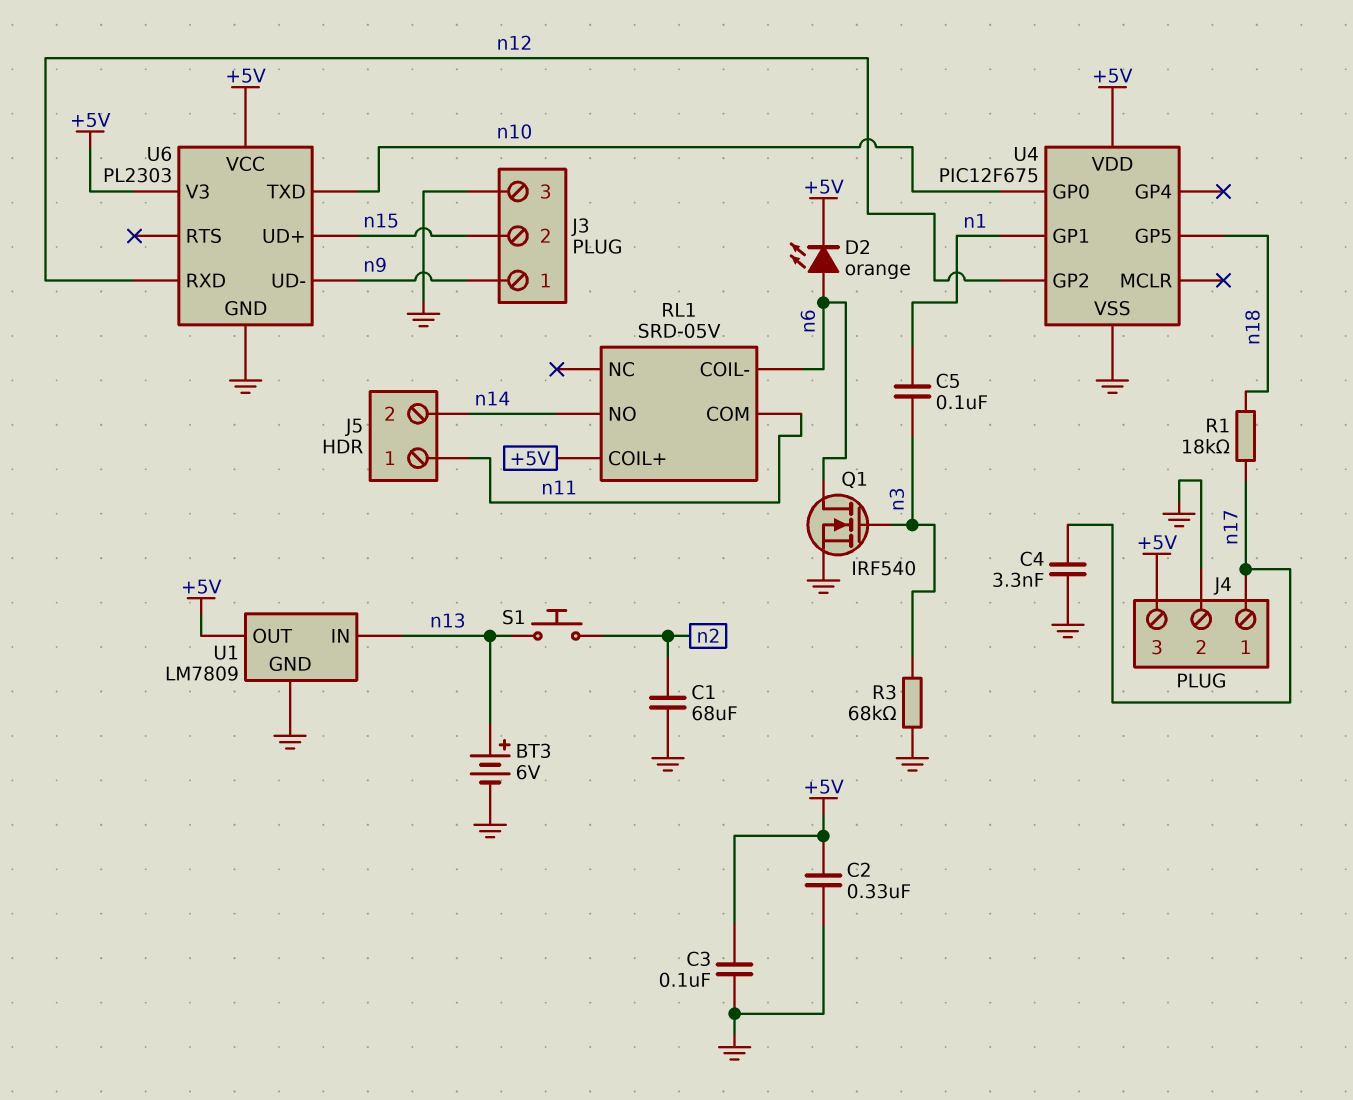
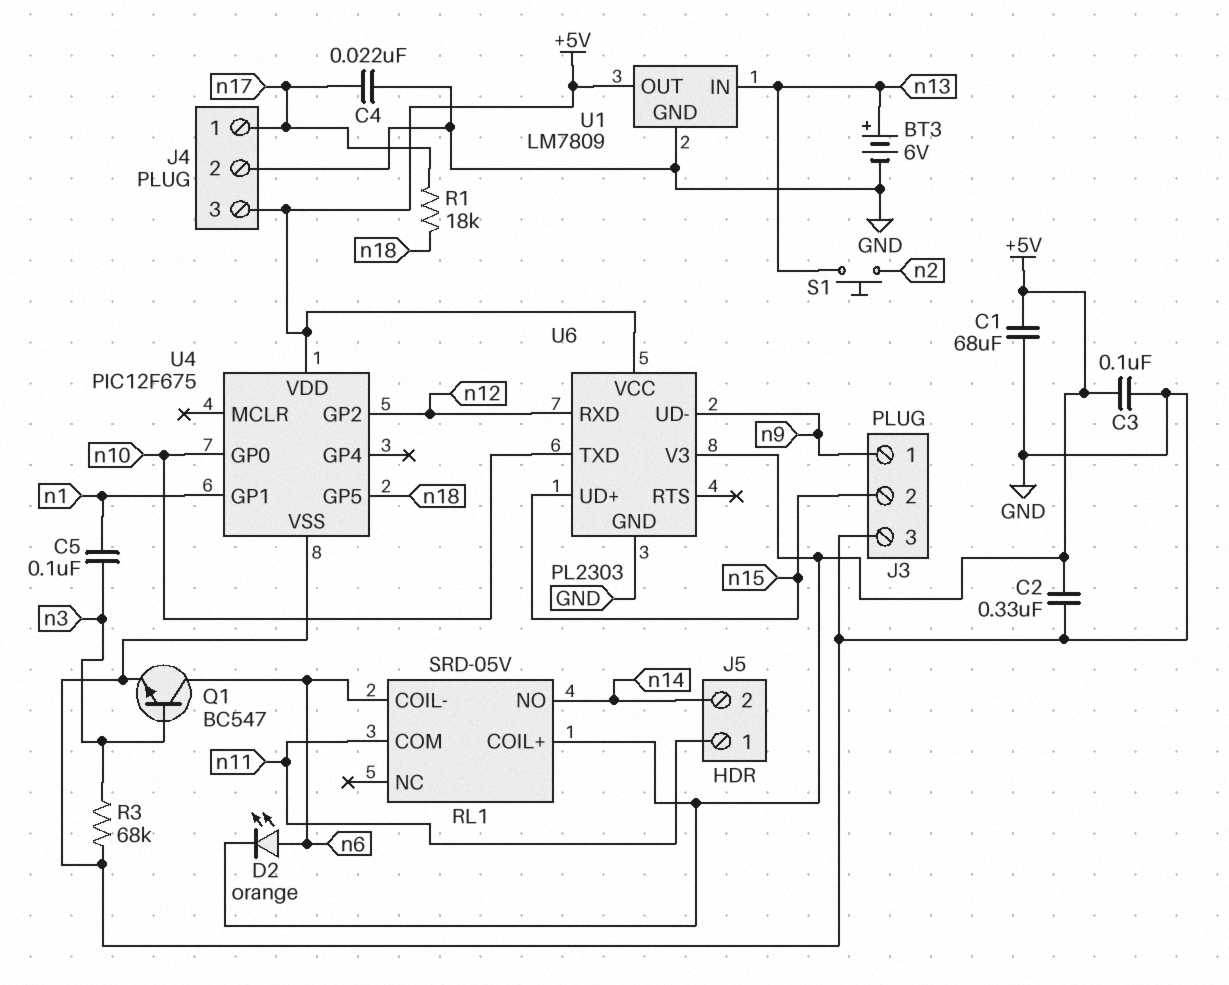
C1: 68uF (GND, n2) -> 68uF (+5V, GND)
C4: 3.3nF (GND, n17) -> 22nF (GND, n17)
Q1: NMOS IRF540 (G n3, D n6, S GND) -> NPN BC547 (B n3, C n6, E GND)

